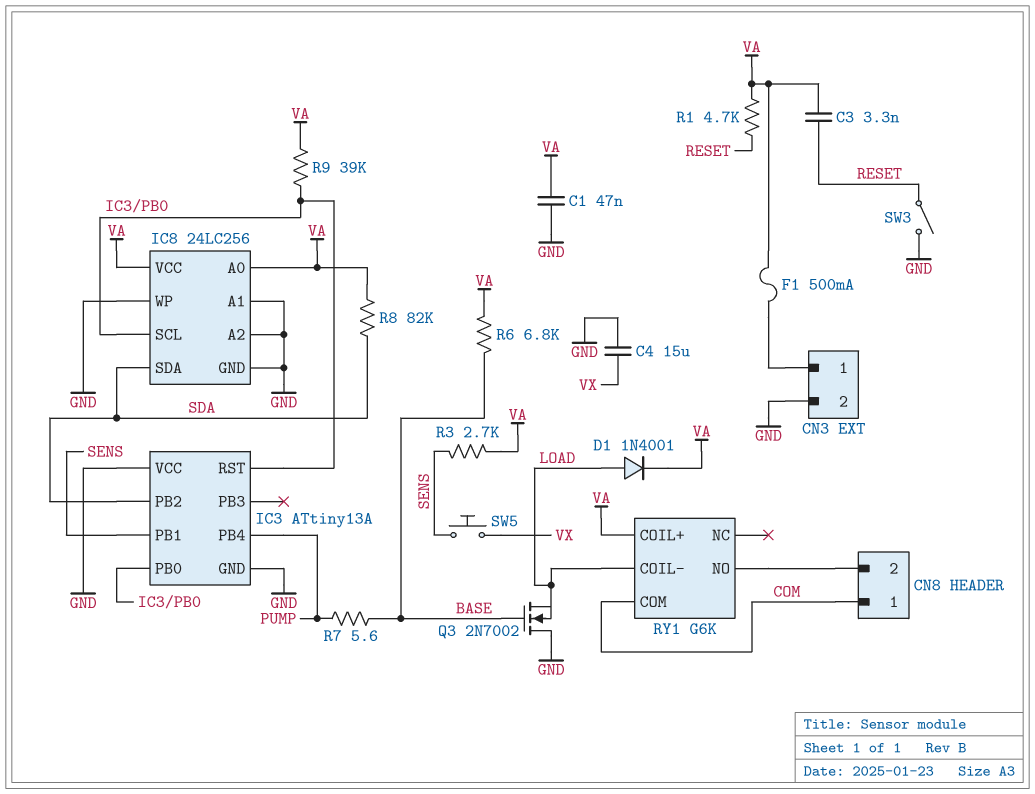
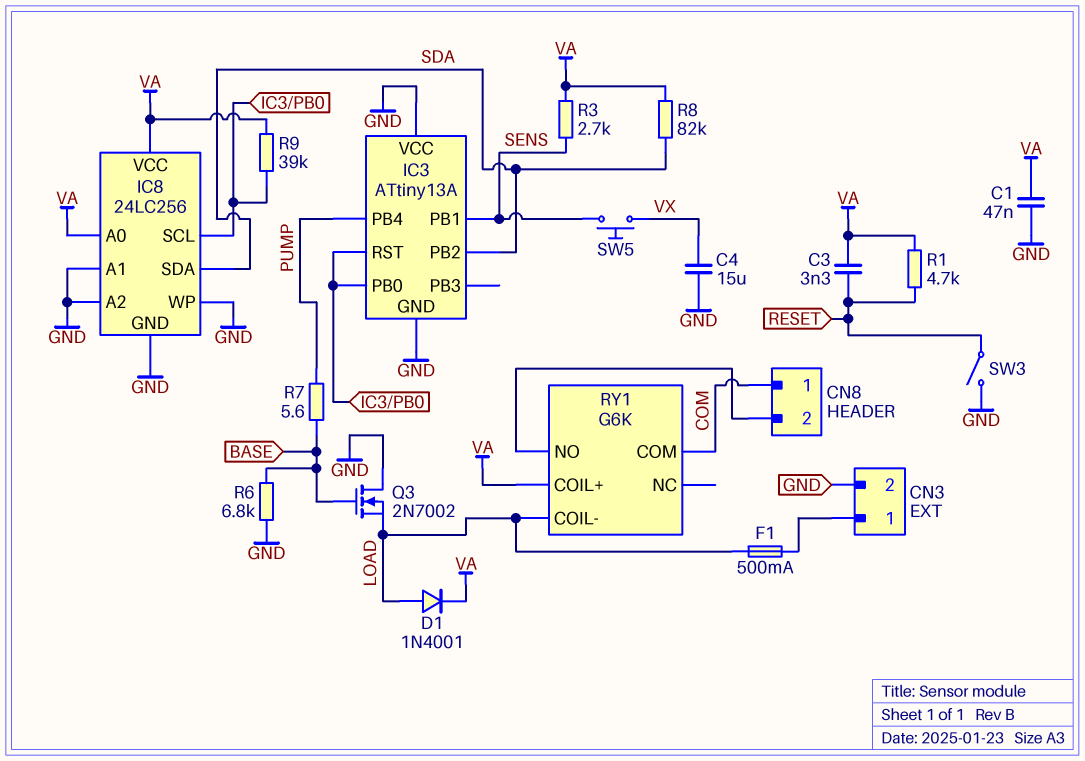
F1: 500mA (CN3/1, VA) -> 500mA (CN3/1, LOAD)
R6: 6.8k (BASE, VA) -> 6.8k (BASE, GND)

